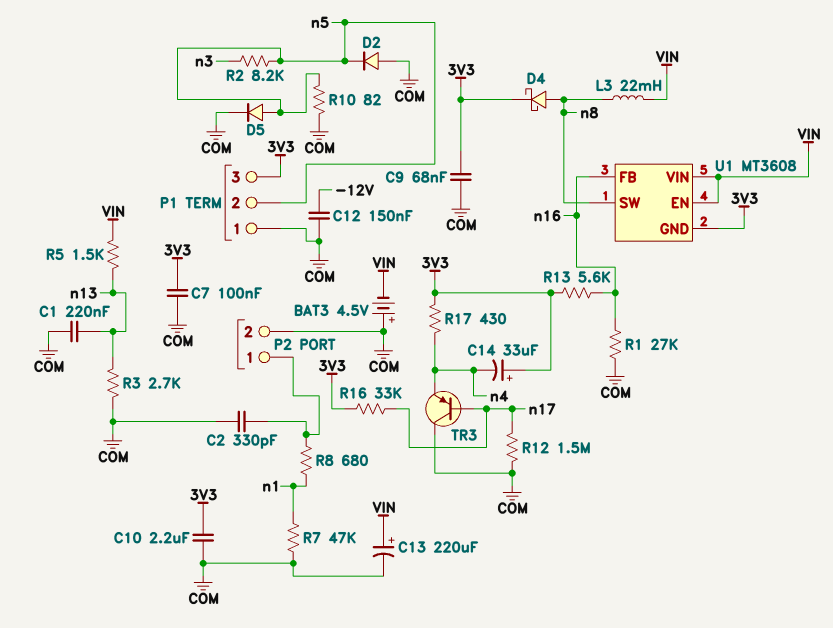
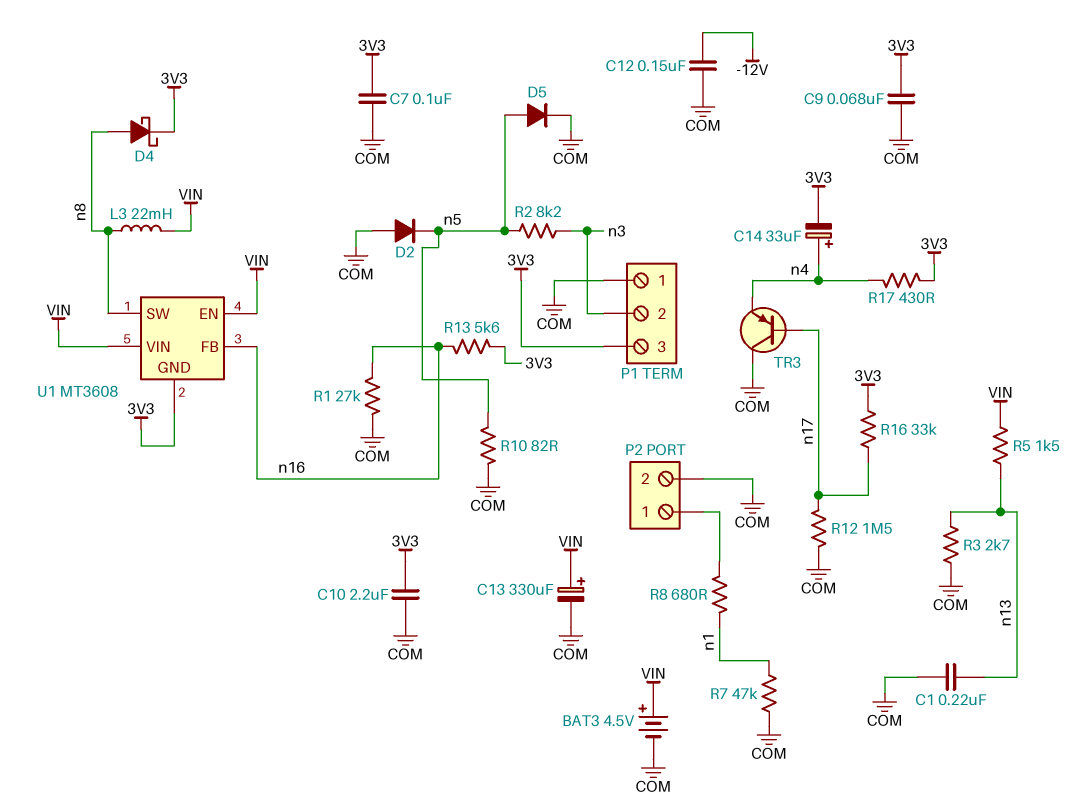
BAT3: 4.5V (plus COM, minus VIN) -> 4.5V (plus VIN, minus COM)
C2: 330pF (COM, P2/1) -> none
C13: 220uF (plus VIN, minus COM) -> 330uF (plus VIN, minus COM)
C14: 33uF (plus 3V3, minus n4) -> 33uF (plus n4, minus 3V3)
P1 pin 2: n5 -> n3

